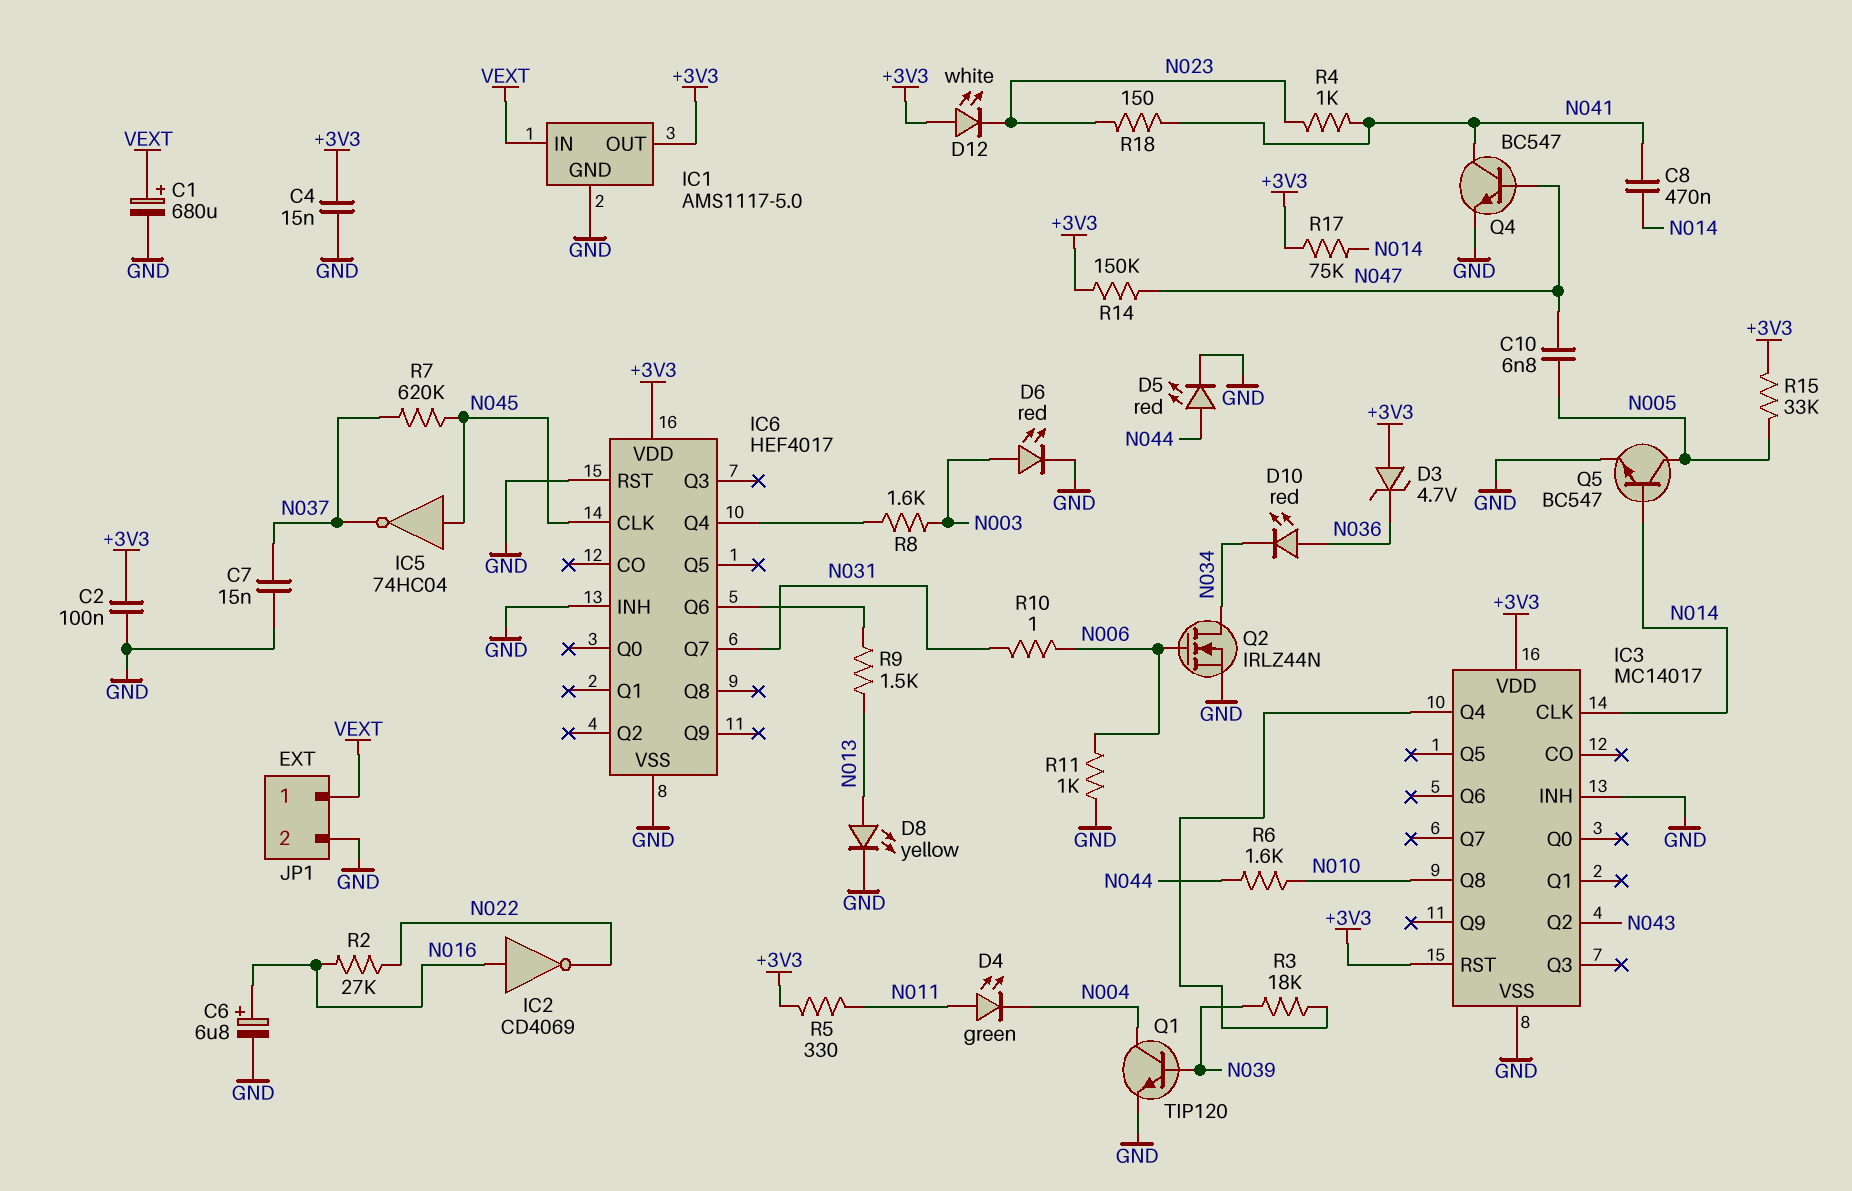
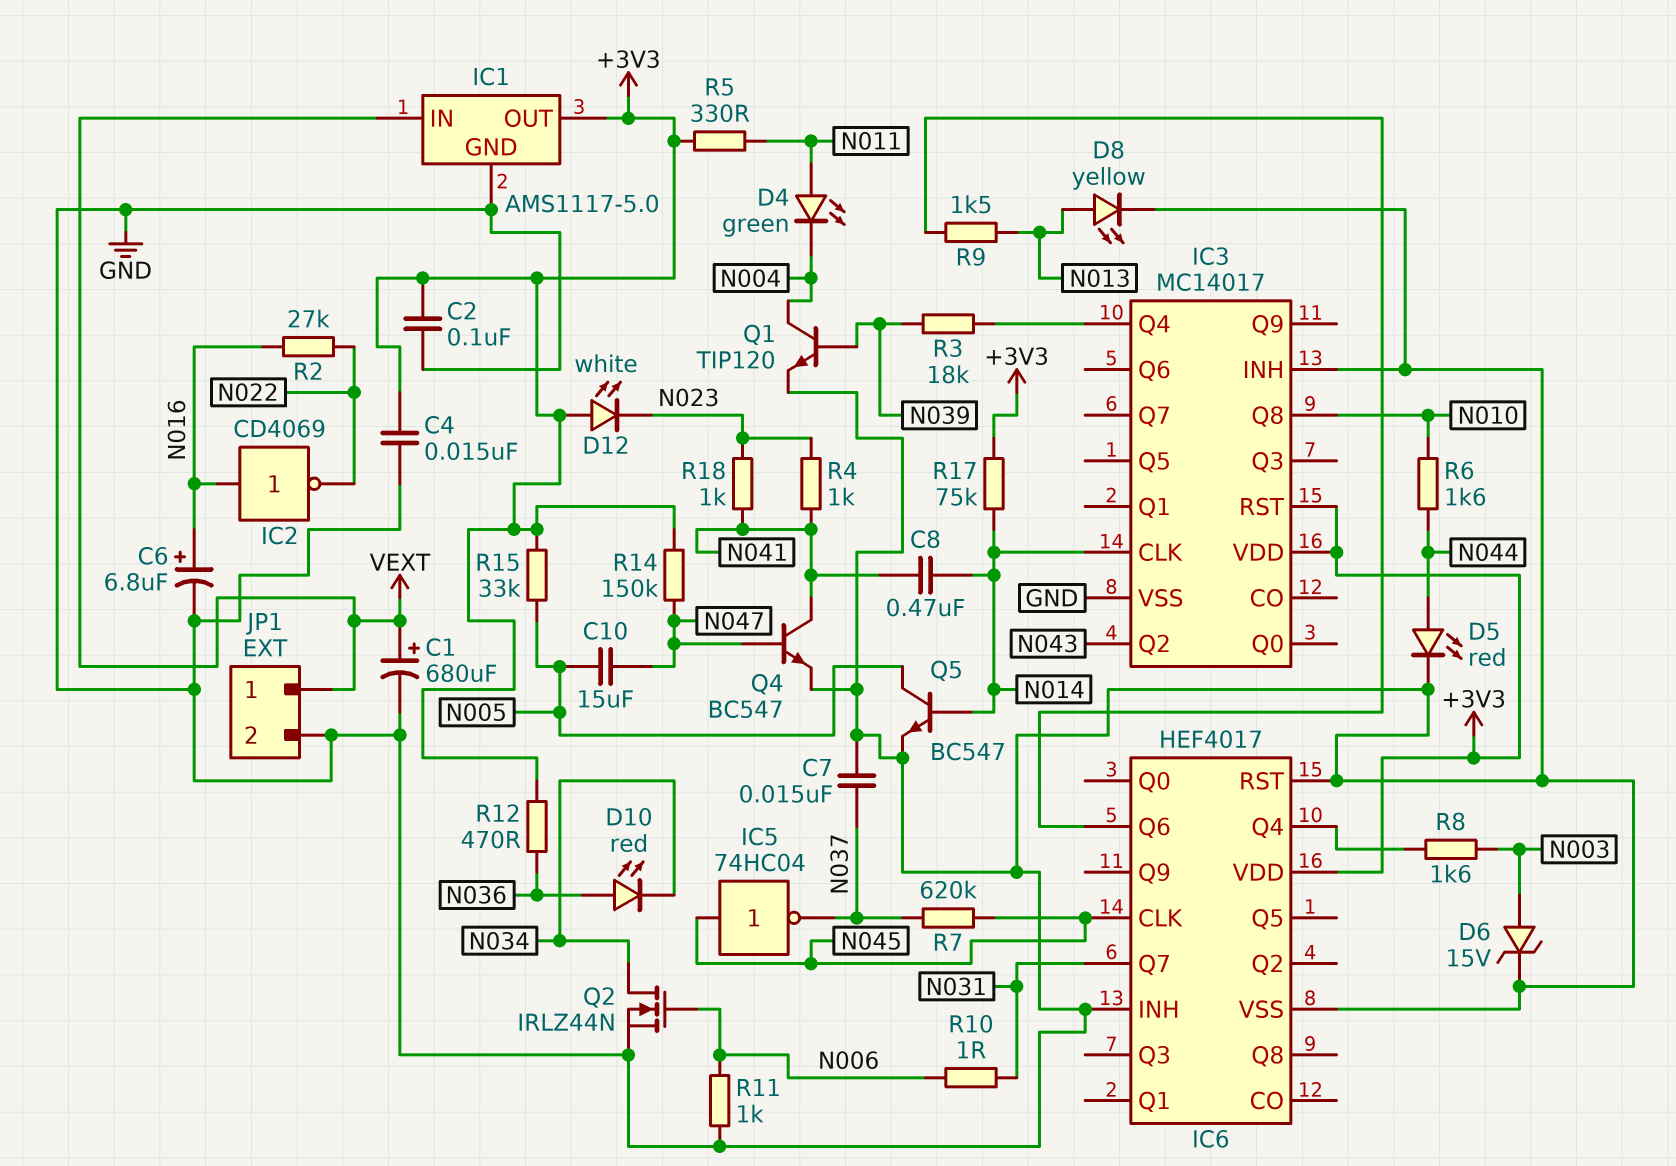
C10: 6.8nF (N005, N047) -> 15uF (N005, N047)
D3: zener 4.7V (A +3V3, K N036) -> none
D6: LED red (A N003, K GND) -> zener 15V (A N003, K GND)
R12: none -> 470 (+3V3, N036)
R18: 150 (N023, N041) -> 1k (N023, N041)

